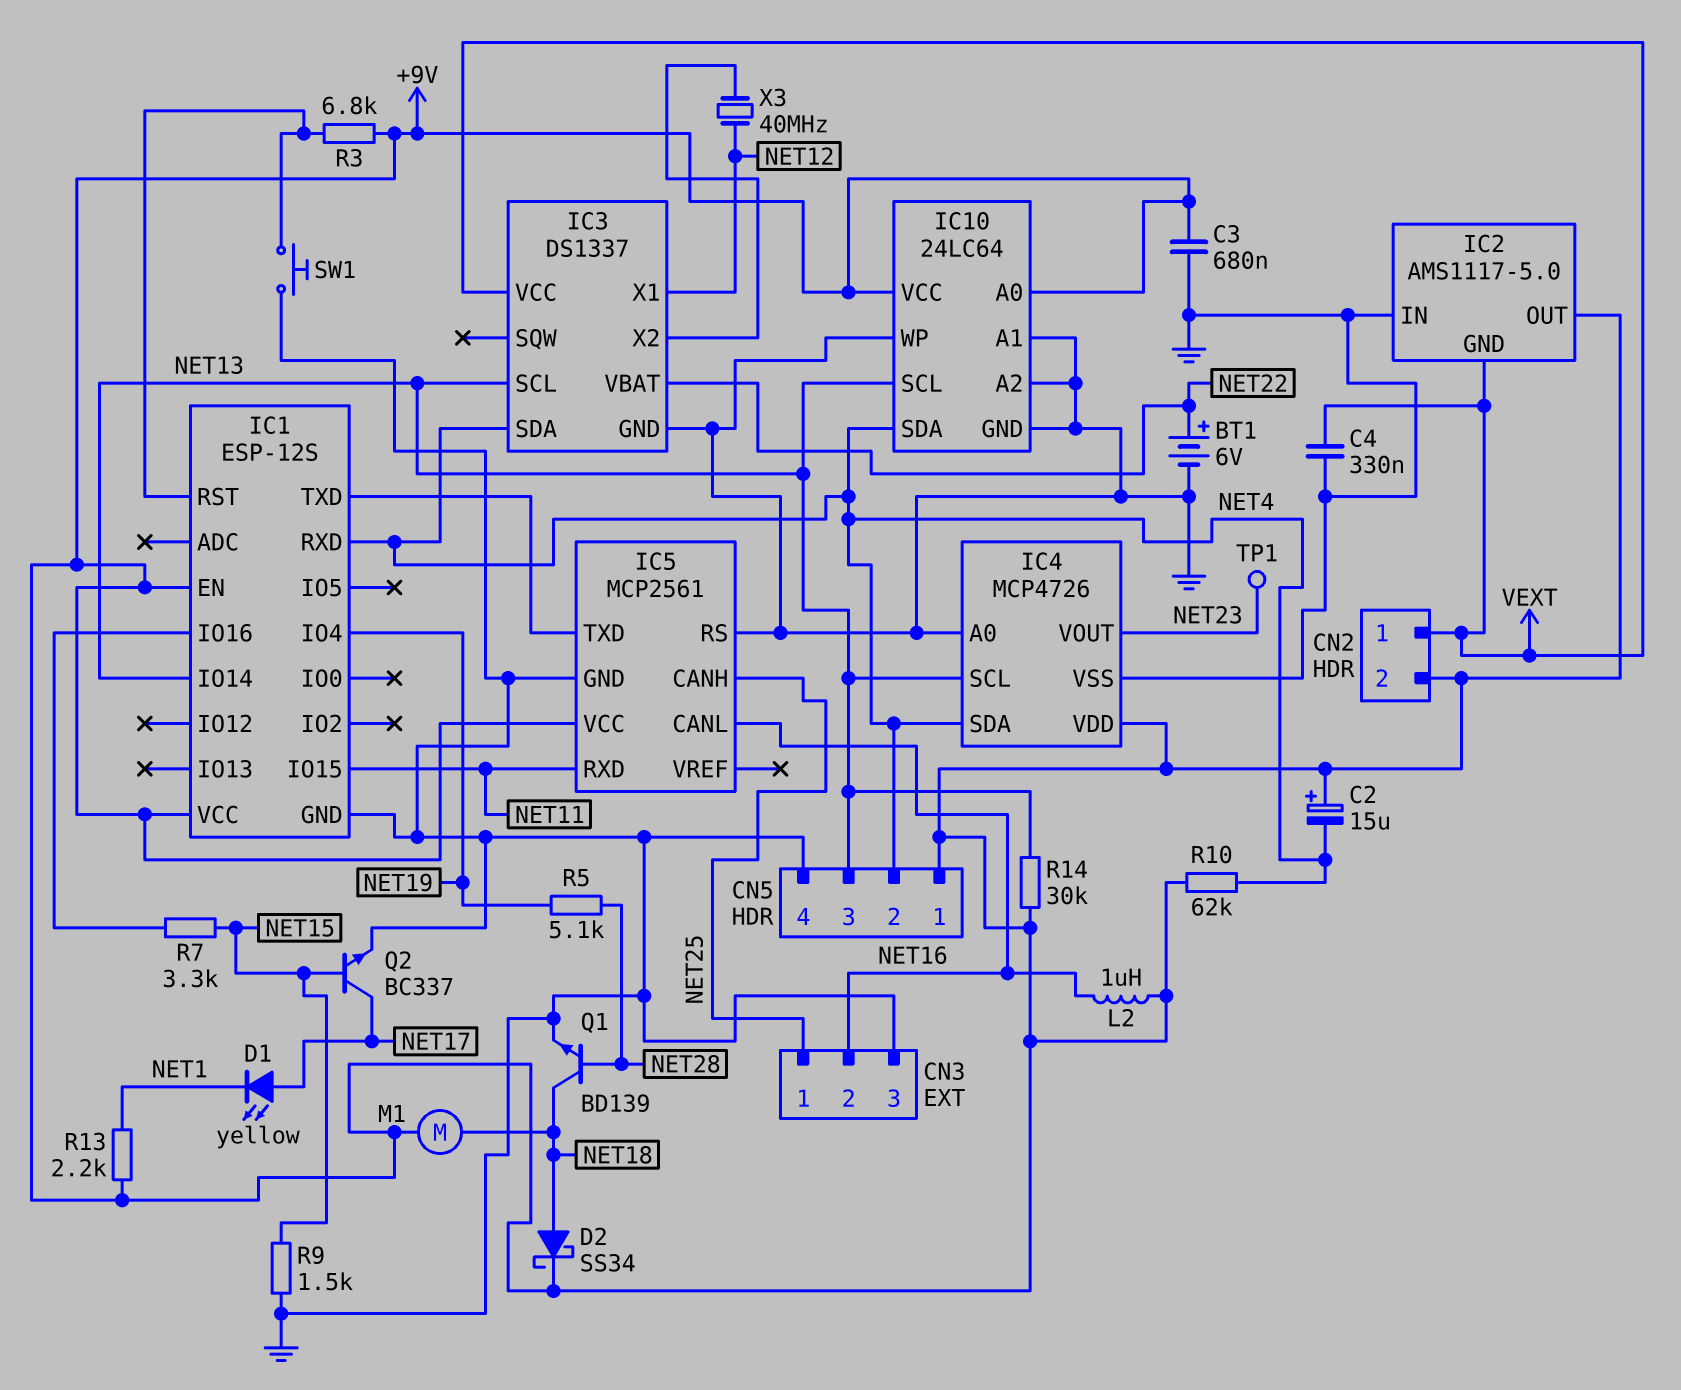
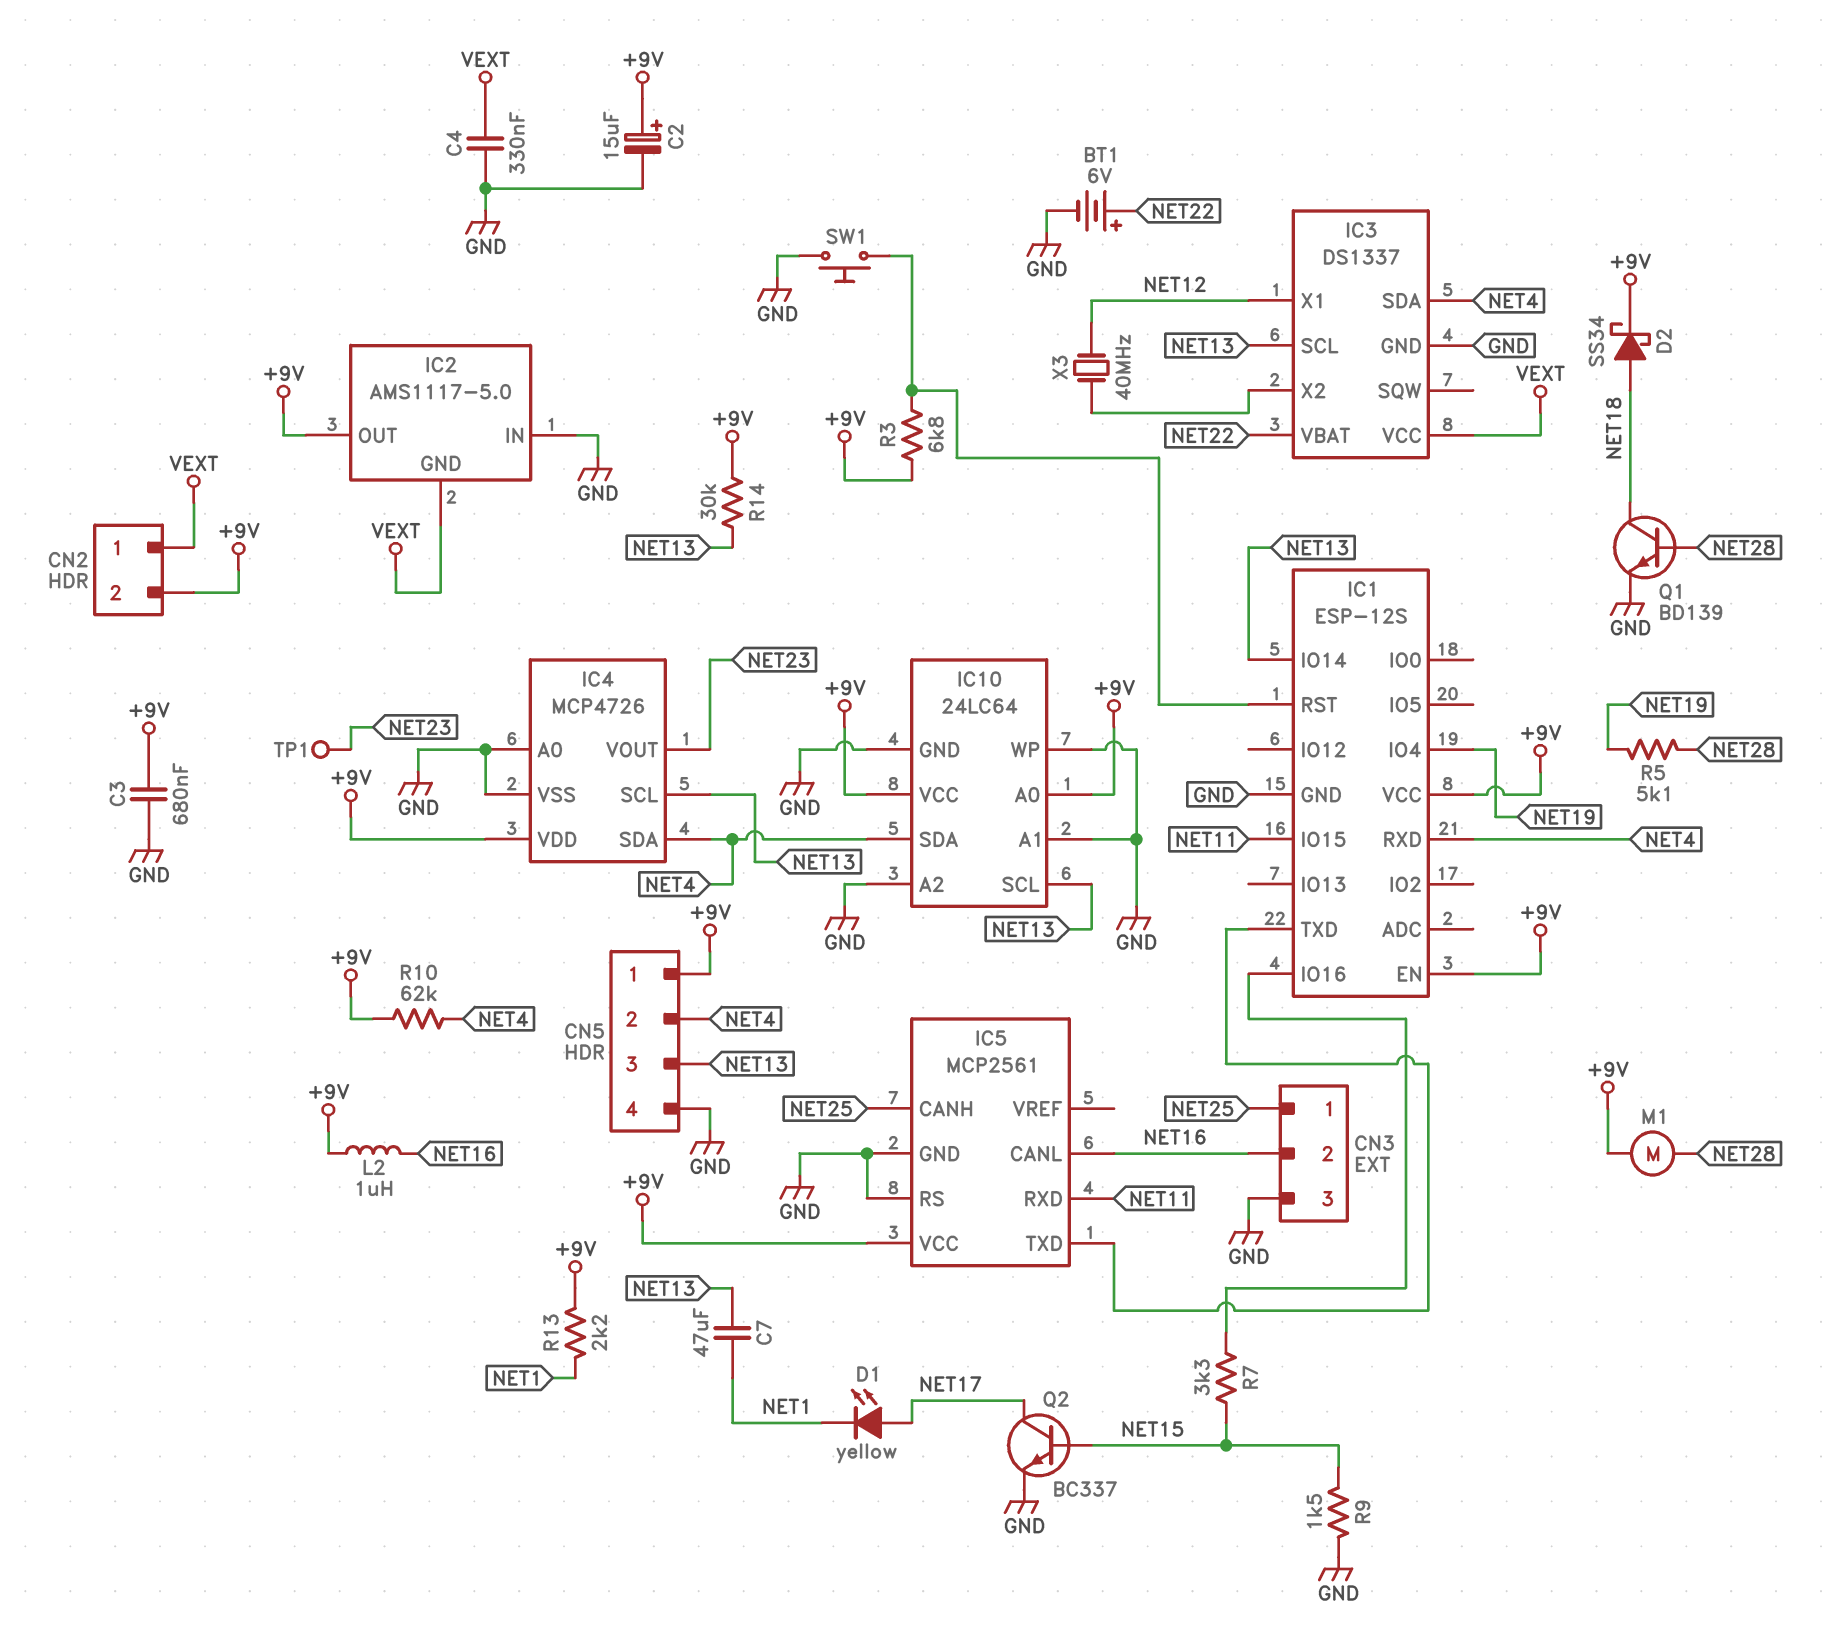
C2: 15uF (plus +9V, minus NET4) -> 15uF (plus +9V, minus GND)
C7: none -> 47uF (NET1, NET13)
M1: motor (+9V, NET18) -> motor (+9V, NET28)

